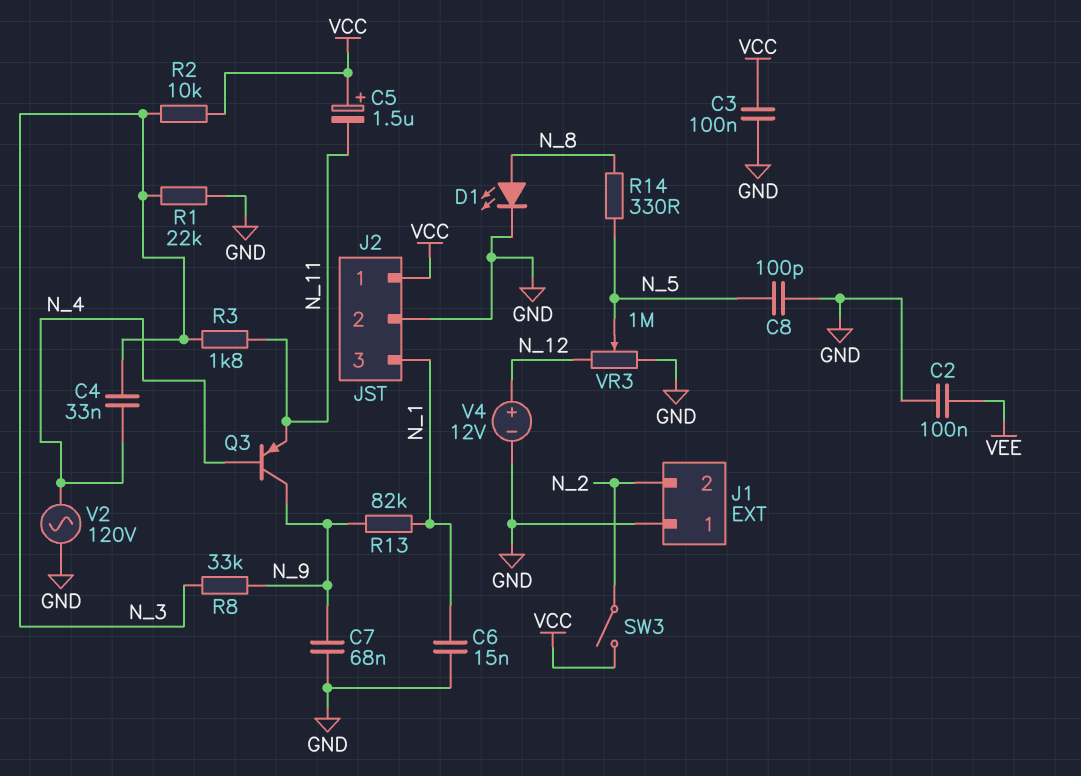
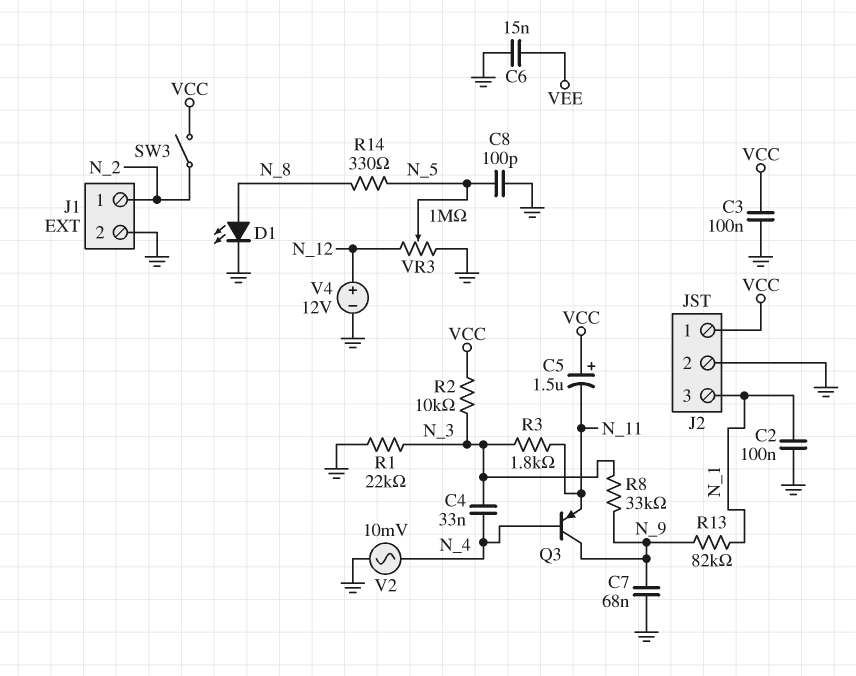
C2: 100nF (GND, VEE) -> 100nF (GND, N_1)
C6: 15nF (GND, N_1) -> 15nF (GND, VEE)
J1 pin 1: GND -> N_2
J1 pin 2: N_2 -> GND
V2: AC 120V (GND, N_4) -> AC 10mV (GND, N_4)

